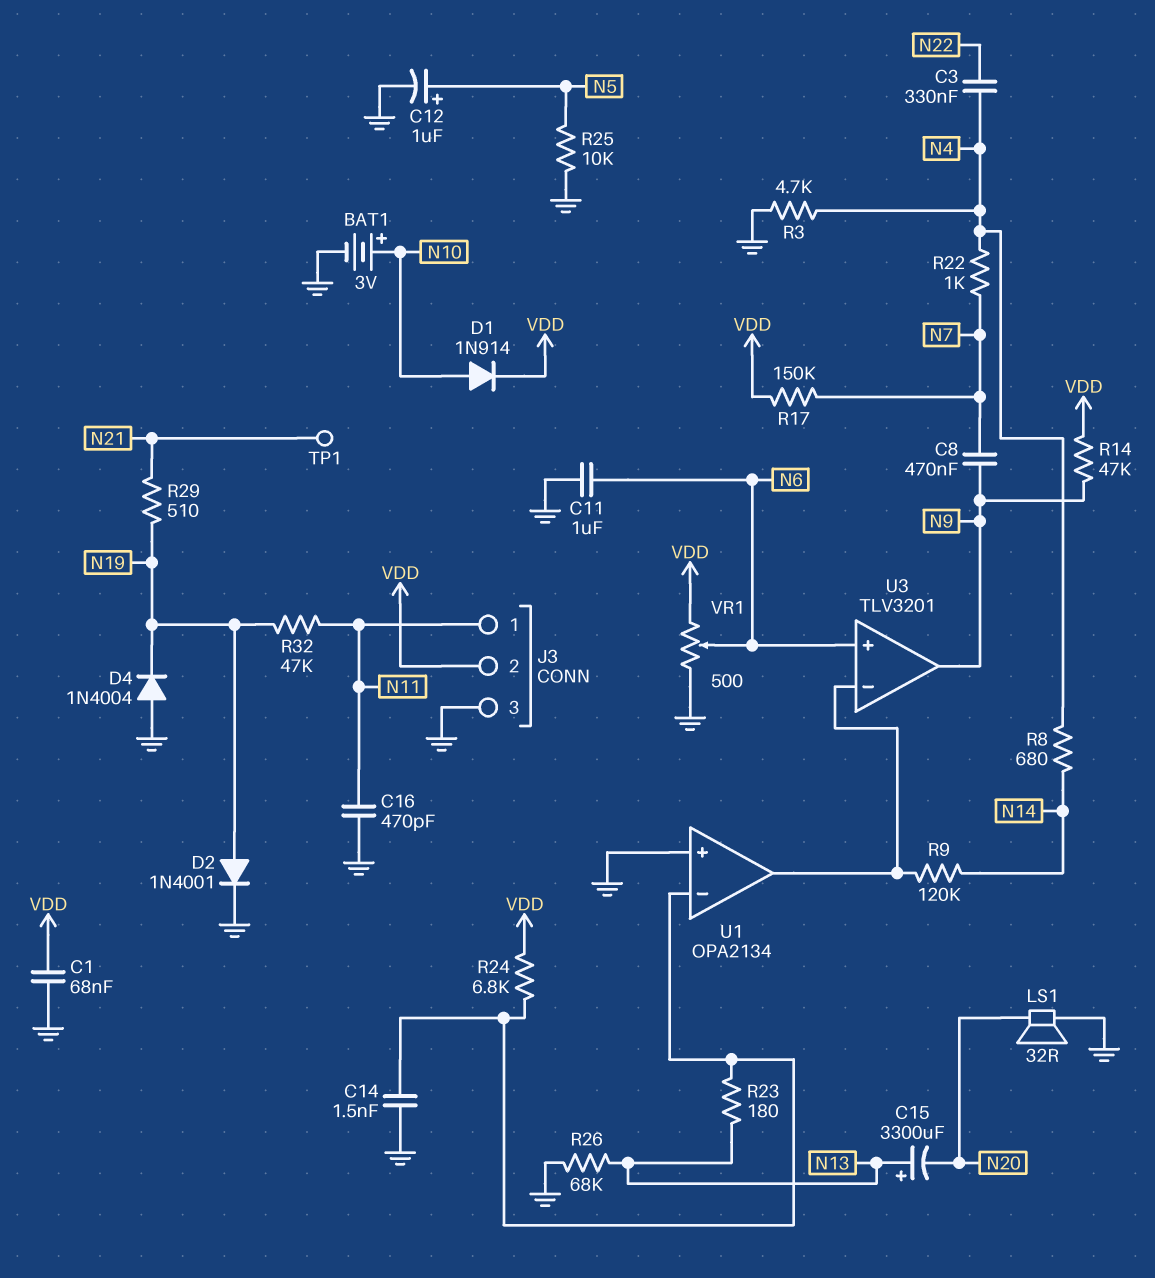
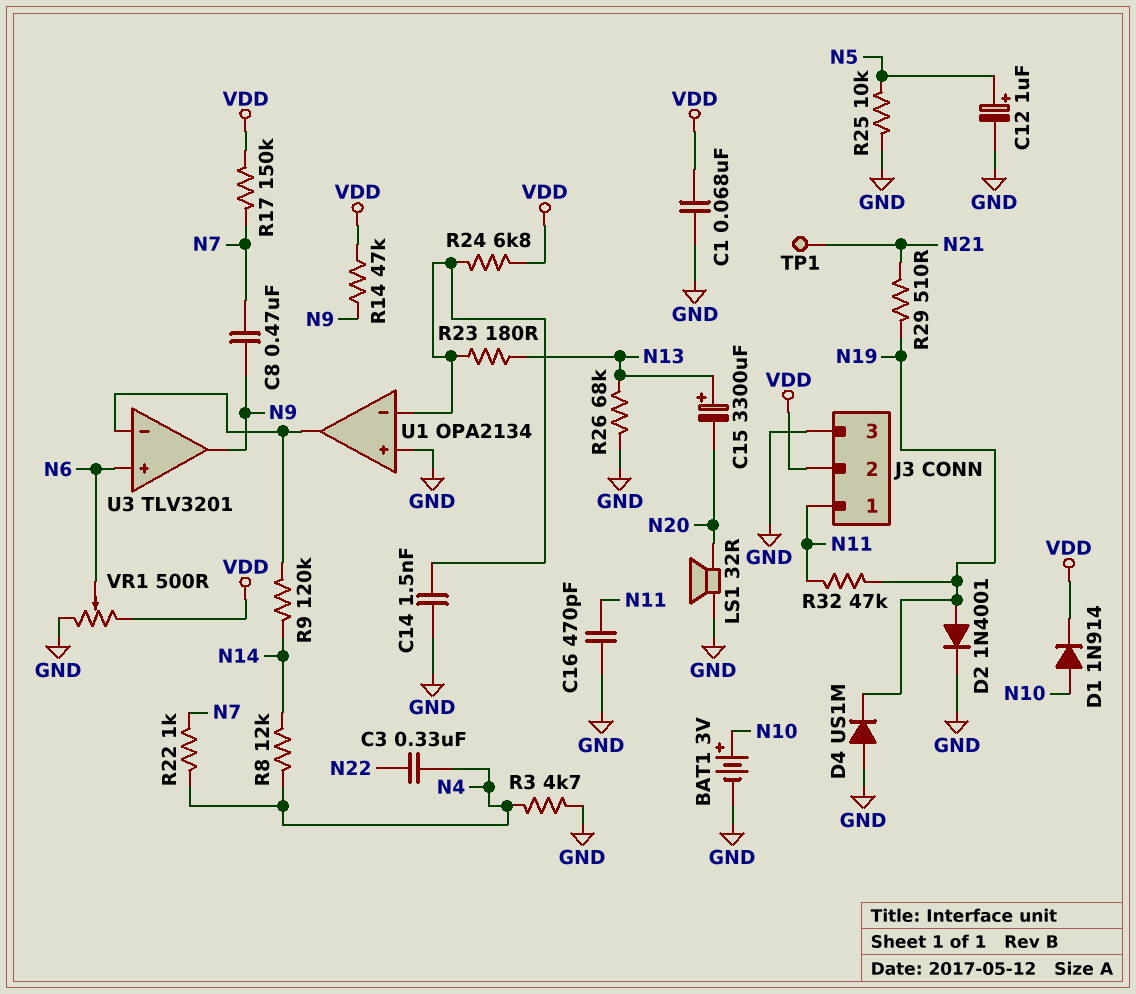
C11: 1uF (GND, N6) -> none
D4: diode 1N4004 (A GND, K N19) -> diode US1M (A GND, K N19)
R8: 680 (N4, N14) -> 12k (N4, N14)

